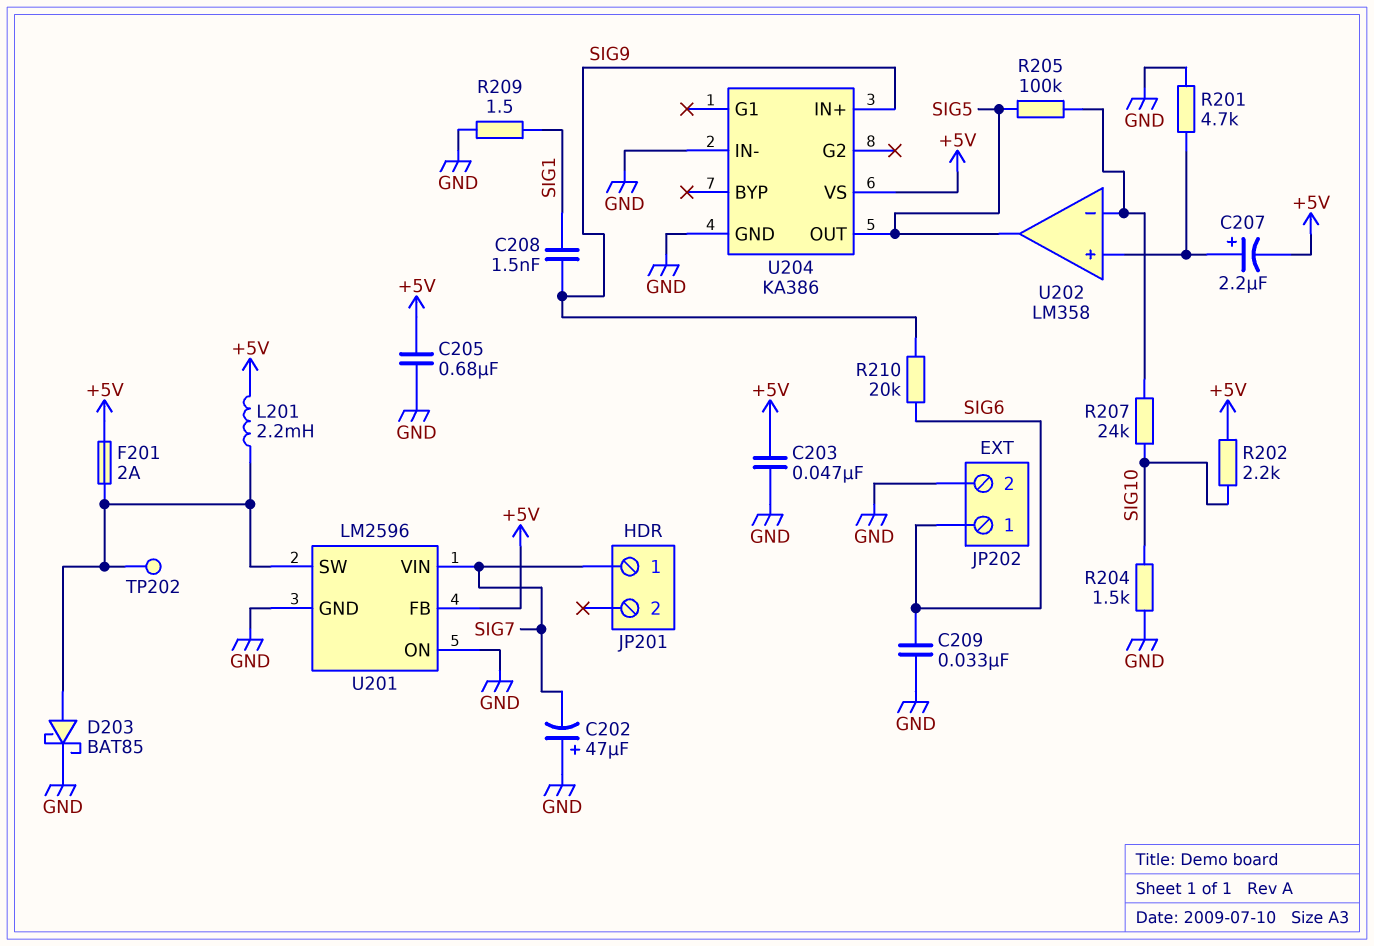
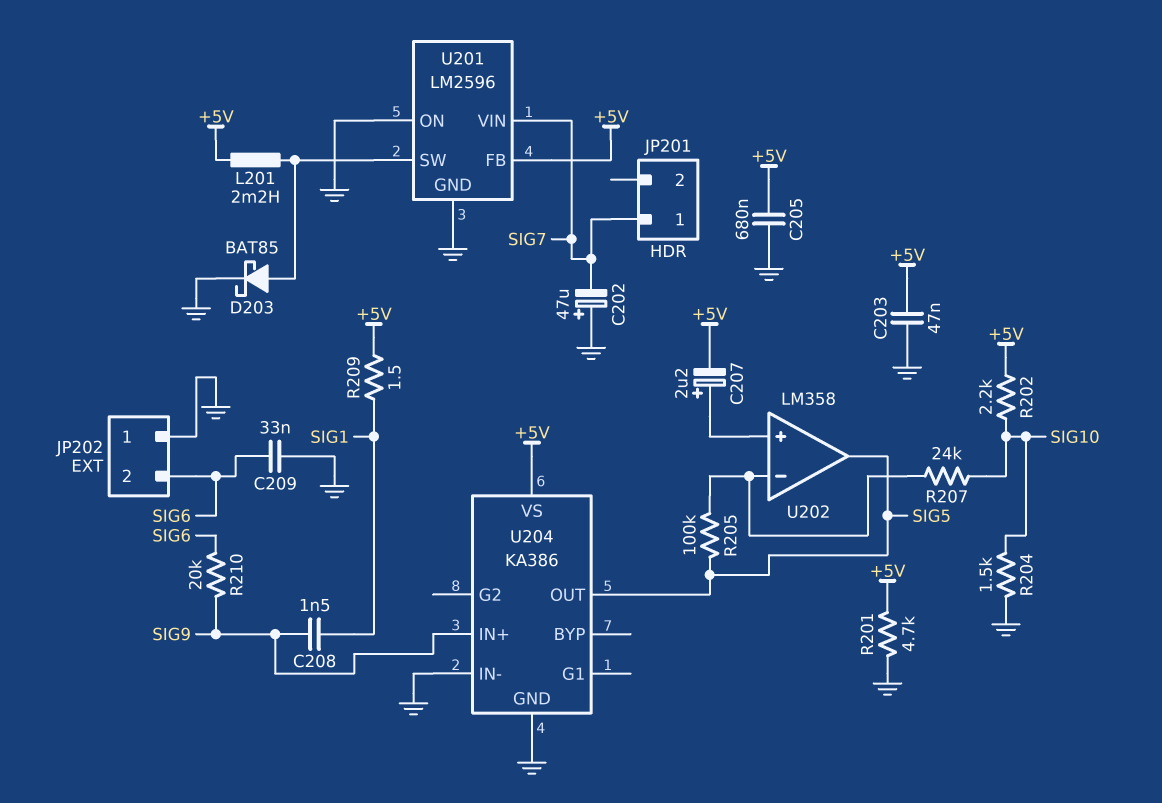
F201: 2A (+5V, U201/SW) -> none
JP202 pin 1: SIG6 -> GND
JP202 pin 2: GND -> SIG6
R201: 4.7k (GND, U202/in+) -> 4.7k (+5V, GND)
R209: 1.5 (GND, SIG1) -> 1.5 (+5V, SIG1)
TP202: test point (U201/SW) -> none

